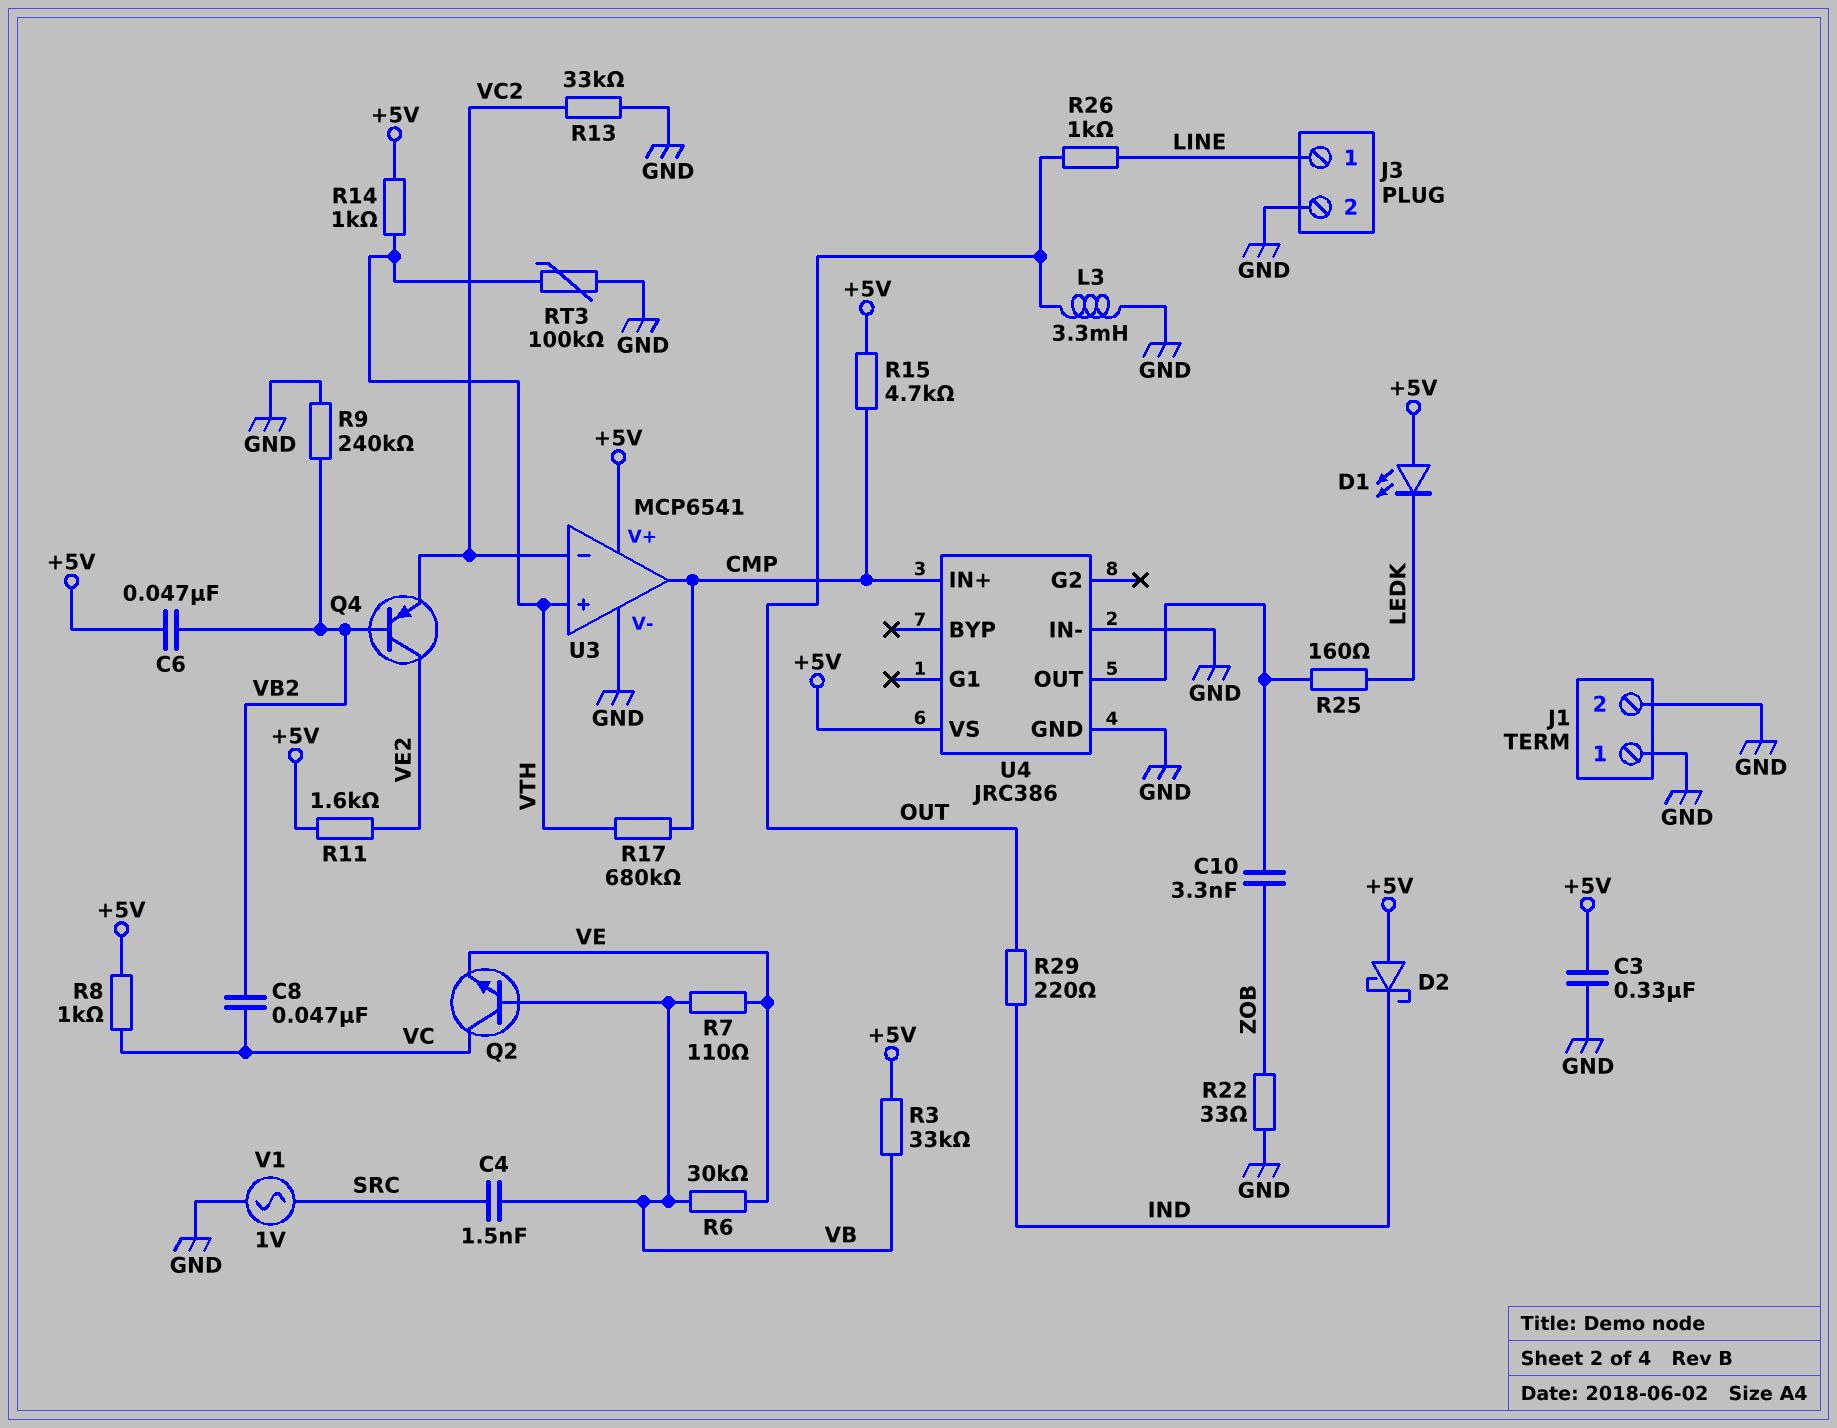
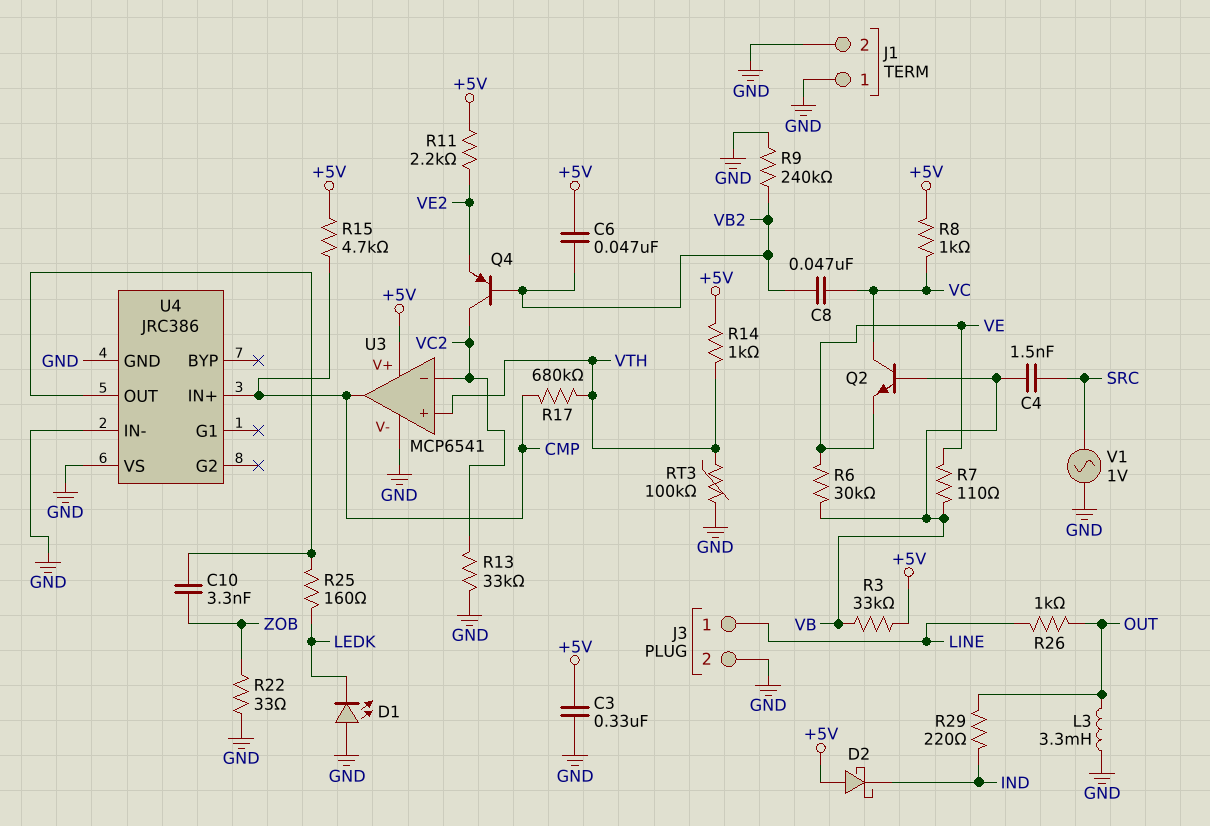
D1: LED (A +5V, K LEDK) -> LED (A GND, K LEDK)
Q4: PNP (B VB2, C VE2, E VC2) -> PNP (B VB2, C VC2, E VE2)
R11: 1.6k (+5V, VE2) -> 2.2k (+5V, VE2)
U4 pin VS: +5V -> GND

